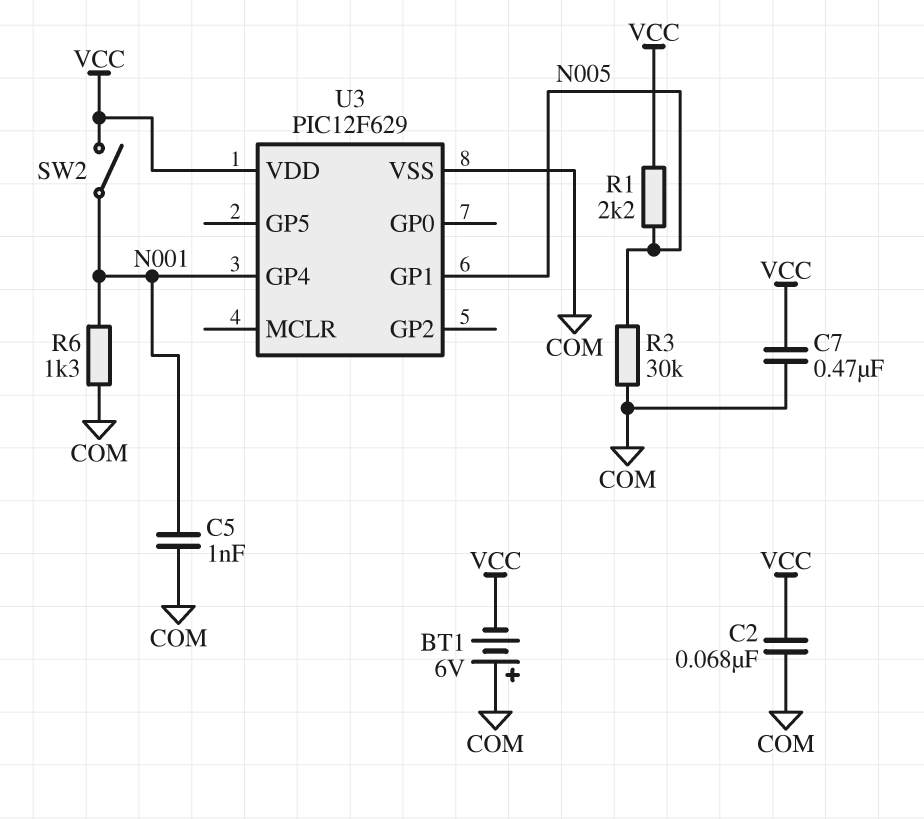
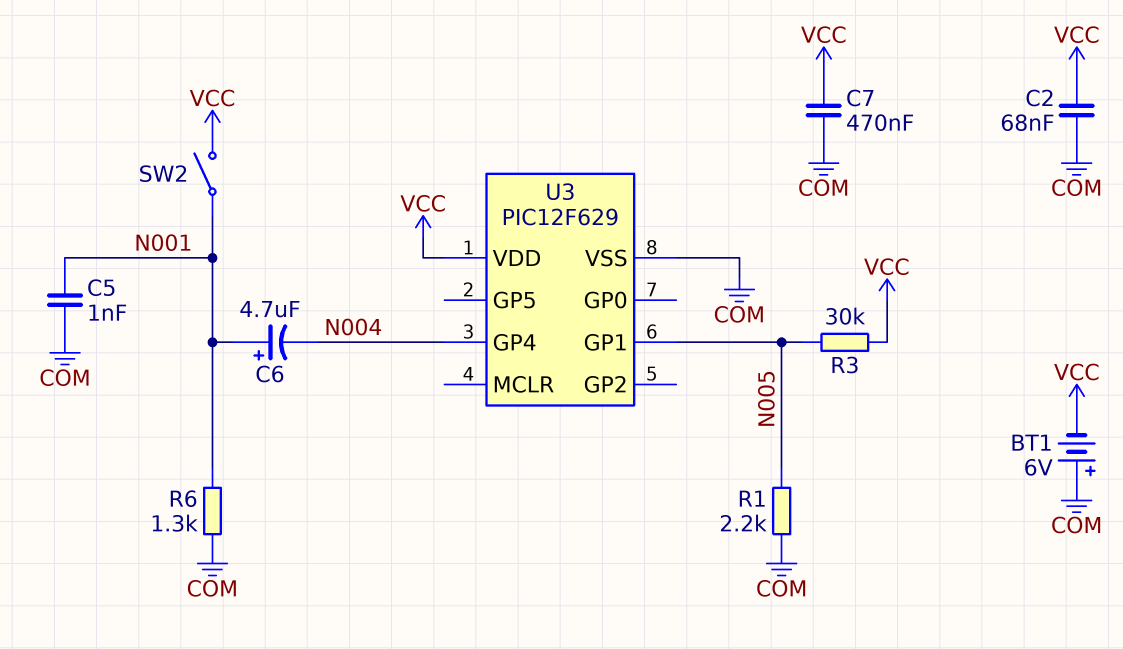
C6: none -> 4.7uF (plus N001, minus N004)
R1: 2.2k (N005, VCC) -> 2.2k (COM, N005)
R3: 30k (COM, N005) -> 30k (N005, VCC)
U3 pin GP4: N001 -> N004

